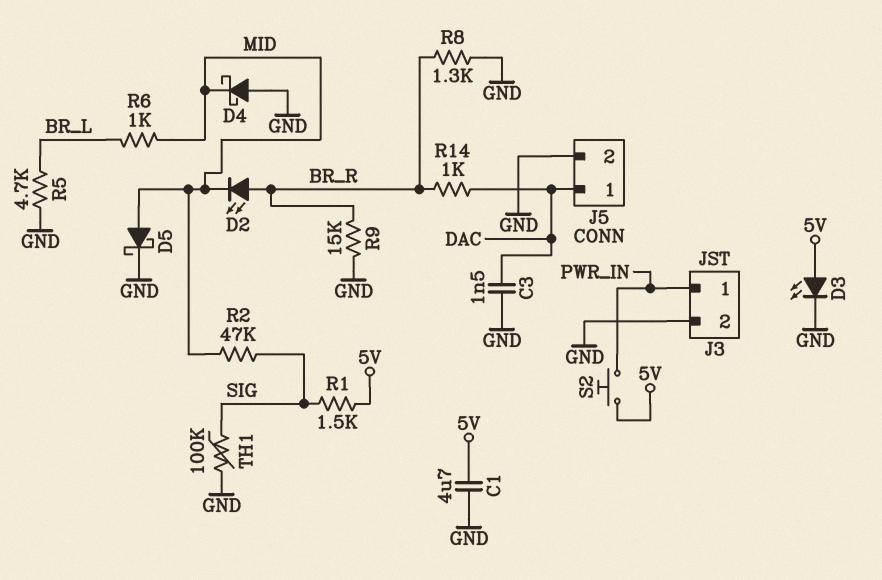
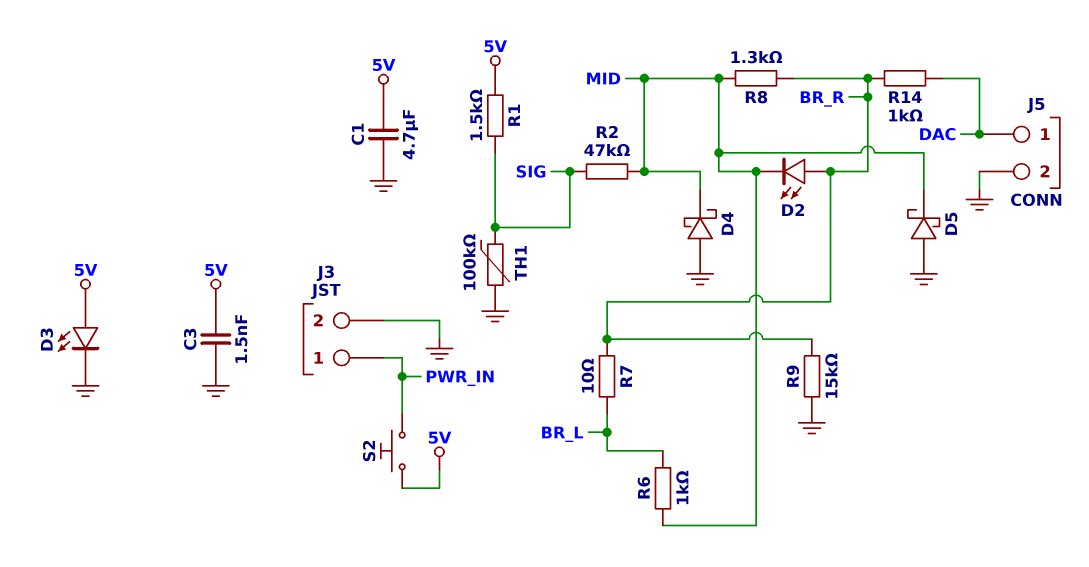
C3: 1.5nF (DAC, GND) -> 1.5nF (5V, GND)
D5: schottky (A MID, K GND) -> schottky (A GND, K MID)
R5: 4.7k (BR_L, GND) -> none
R7: none -> 10 (BR_L, BR_R)
R8: 1.3k (BR_R, GND) -> 1.3k (BR_R, MID)

